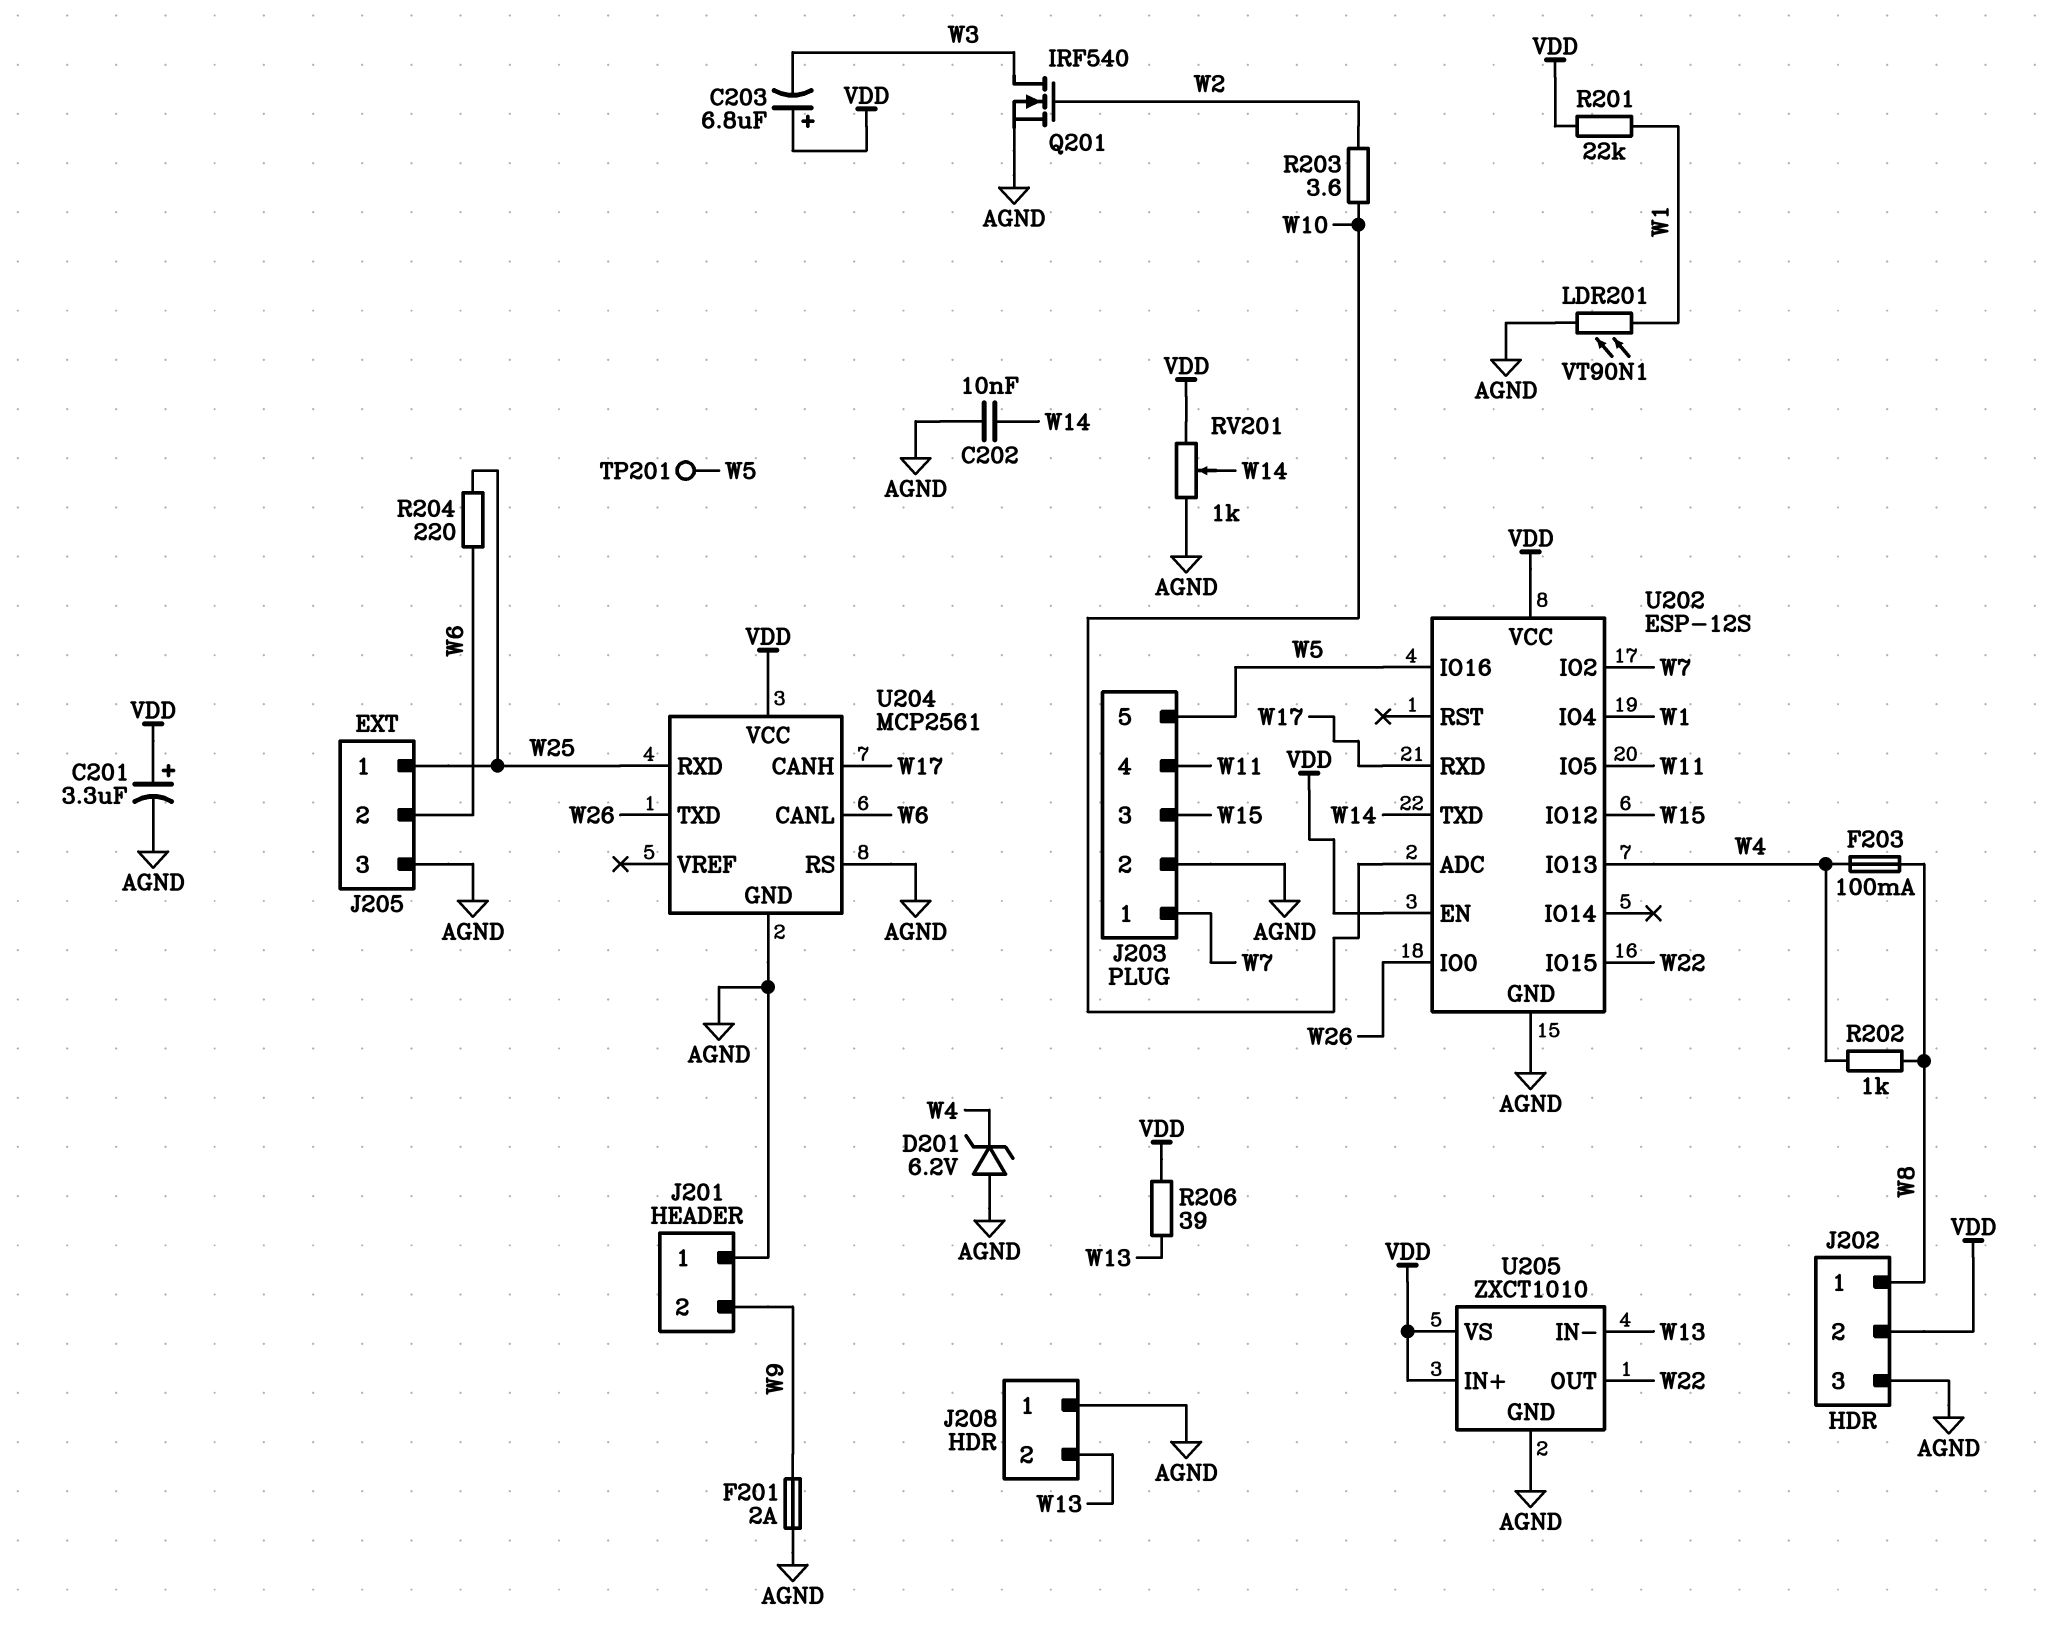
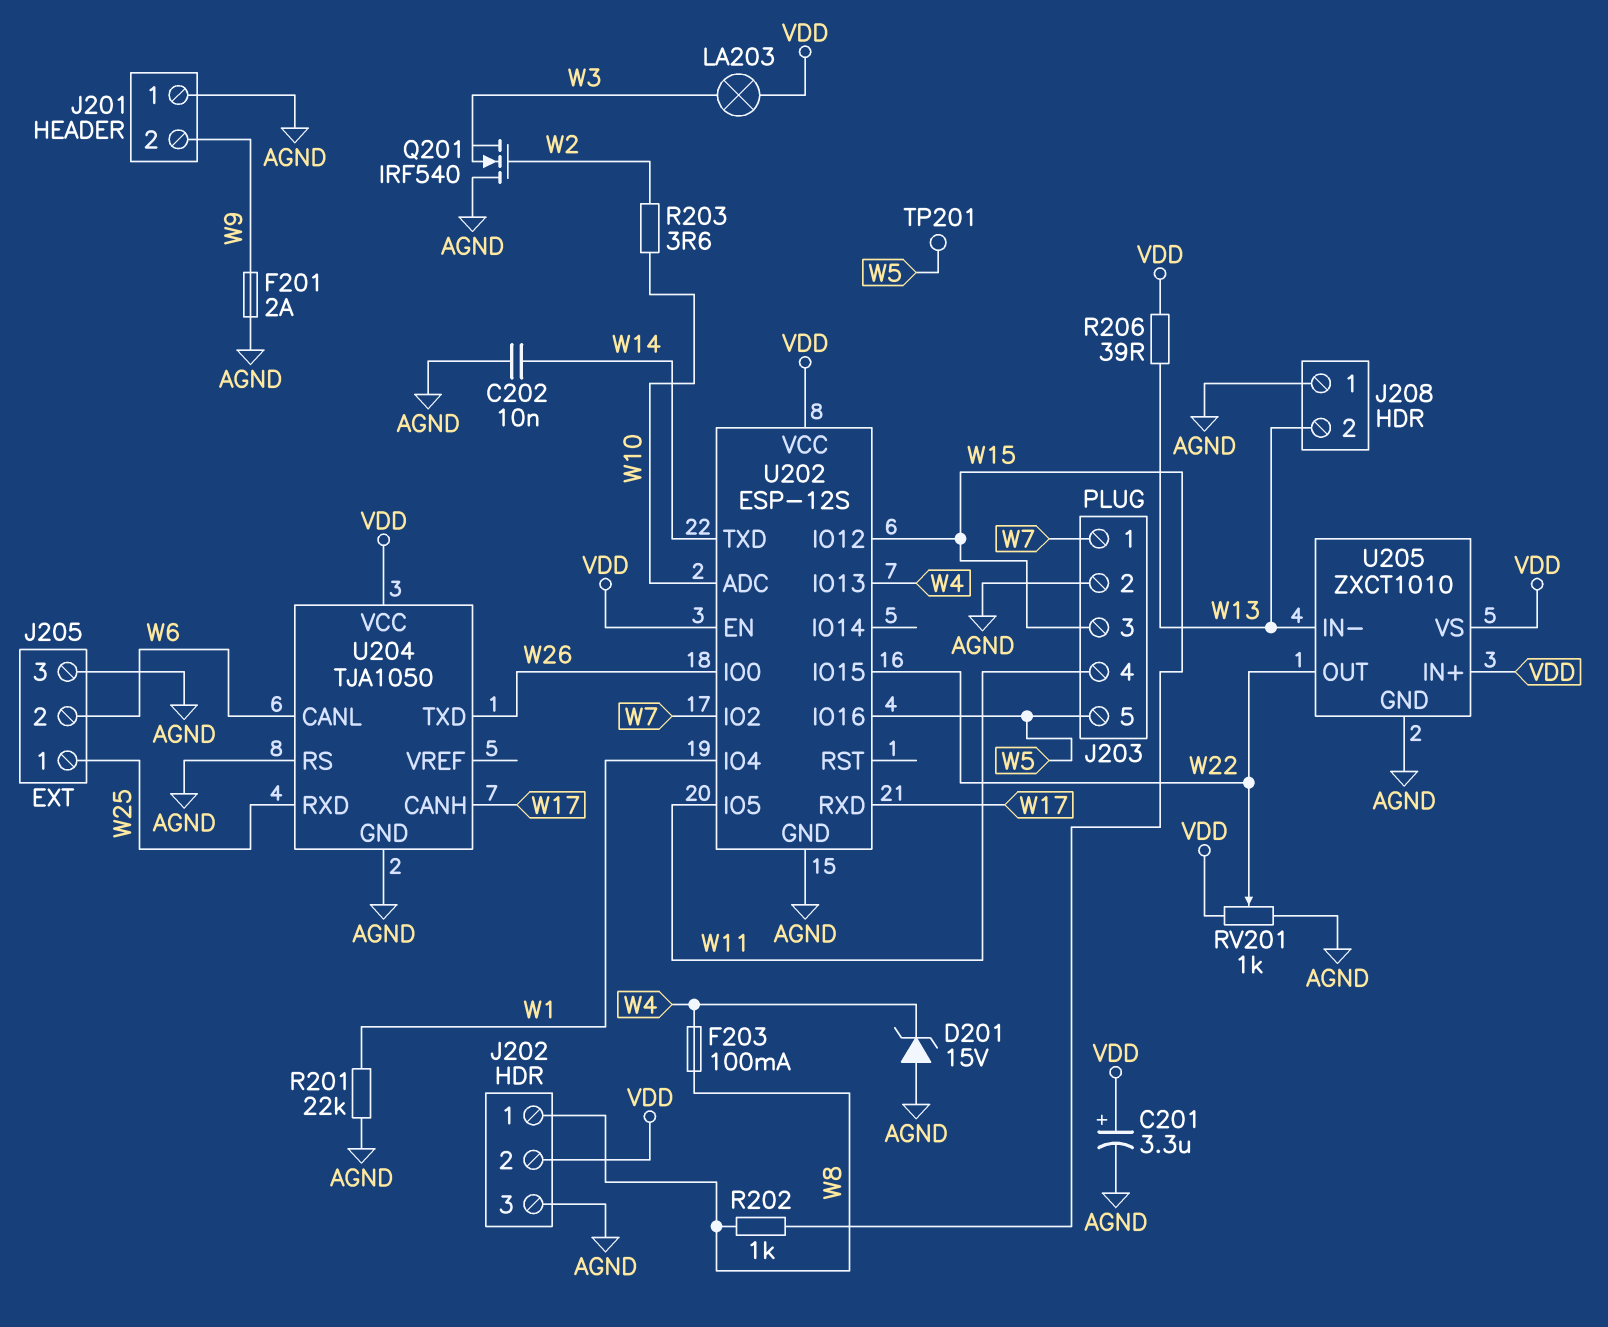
C203: 6.8uF (plus VDD, minus W3) -> none
D201: zener 6.2V (A AGND, K W4) -> zener 15V (A AGND, K W4)
LA203: none -> lamp (VDD, W3)
LDR201: VT90N1 (AGND, W1) -> none
Q201: NMOS IRF540 (G W2, D W3, S AGND) -> NMOS IRF540 (G W2, D AGND, S W3)
R201: 22k (VDD, W1) -> 22k (AGND, W1)
R202: 1k (W4, W8) -> 1k (W8, W15)
R204: 220 (W6, W25) -> none
RV201: 1k (AGND, VDD, wiper W14) -> 1k (AGND, VDD, wiper W22)
U204: MCP2561 -> TJA1050

